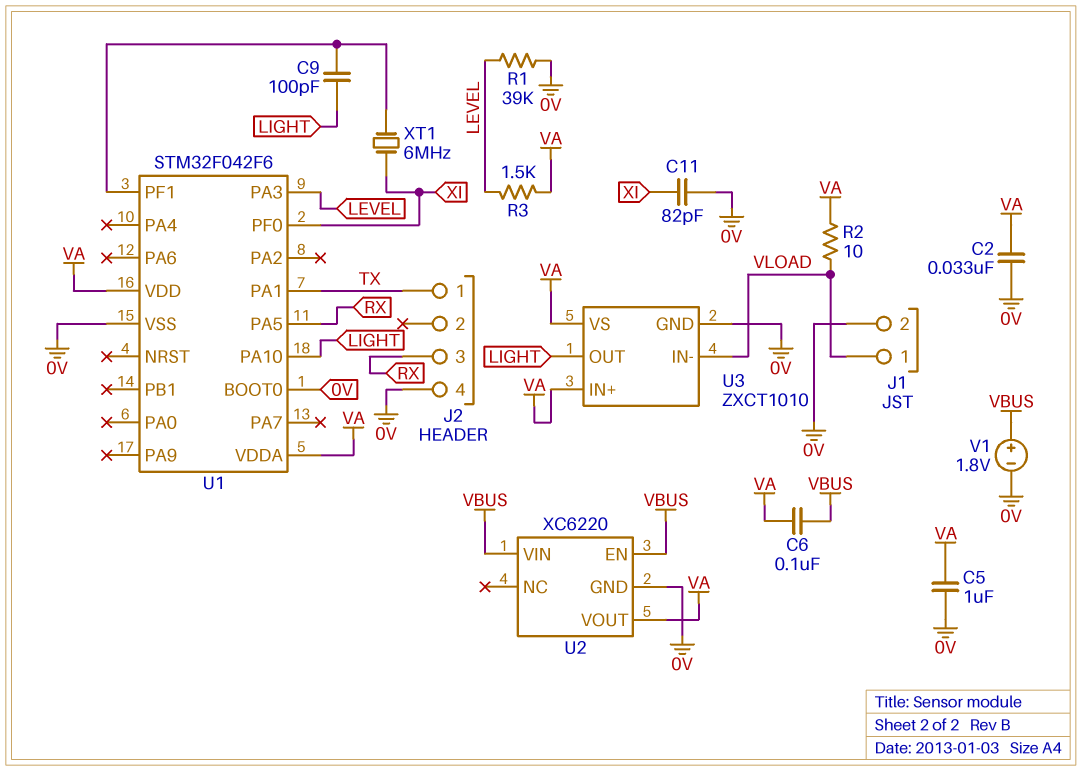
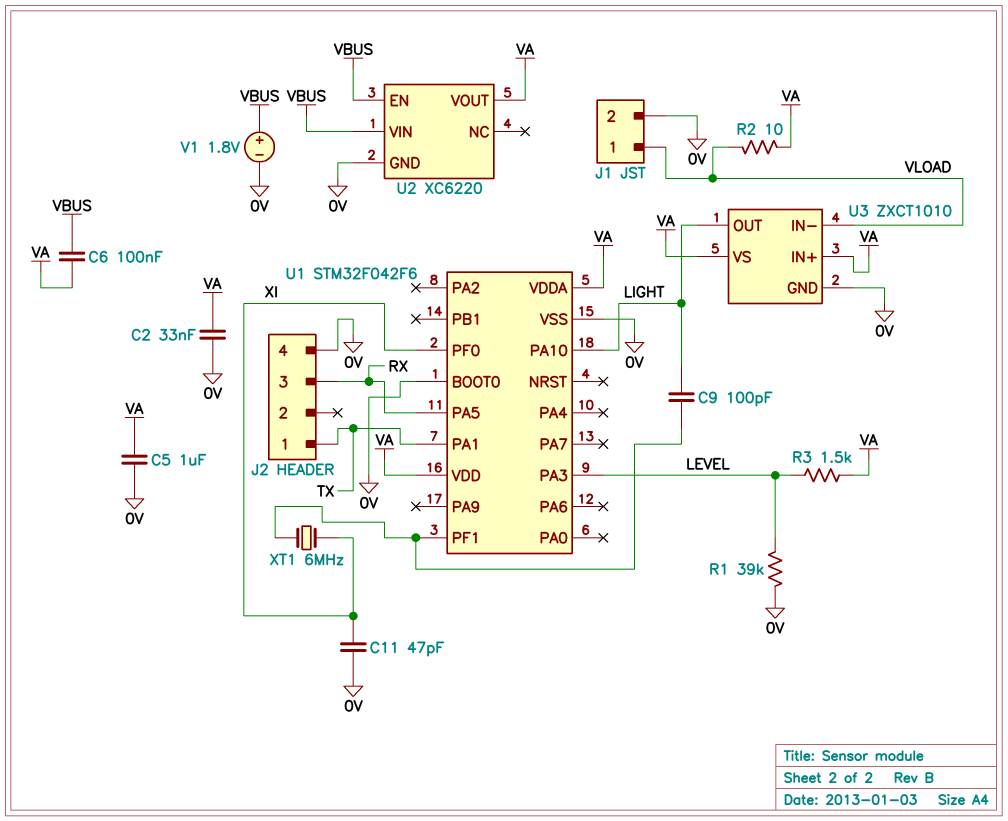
C11: 82pF (0V, XI) -> 47pF (0V, XI)

